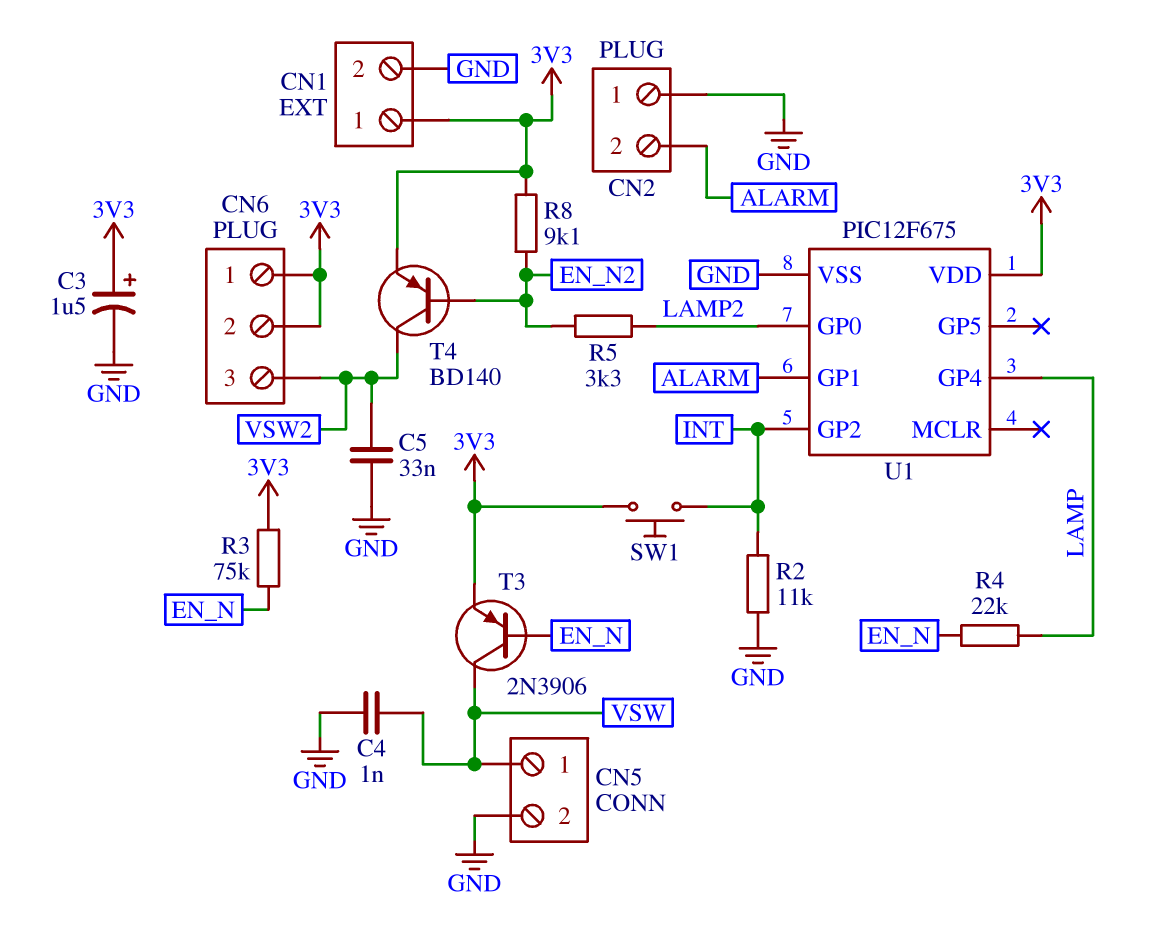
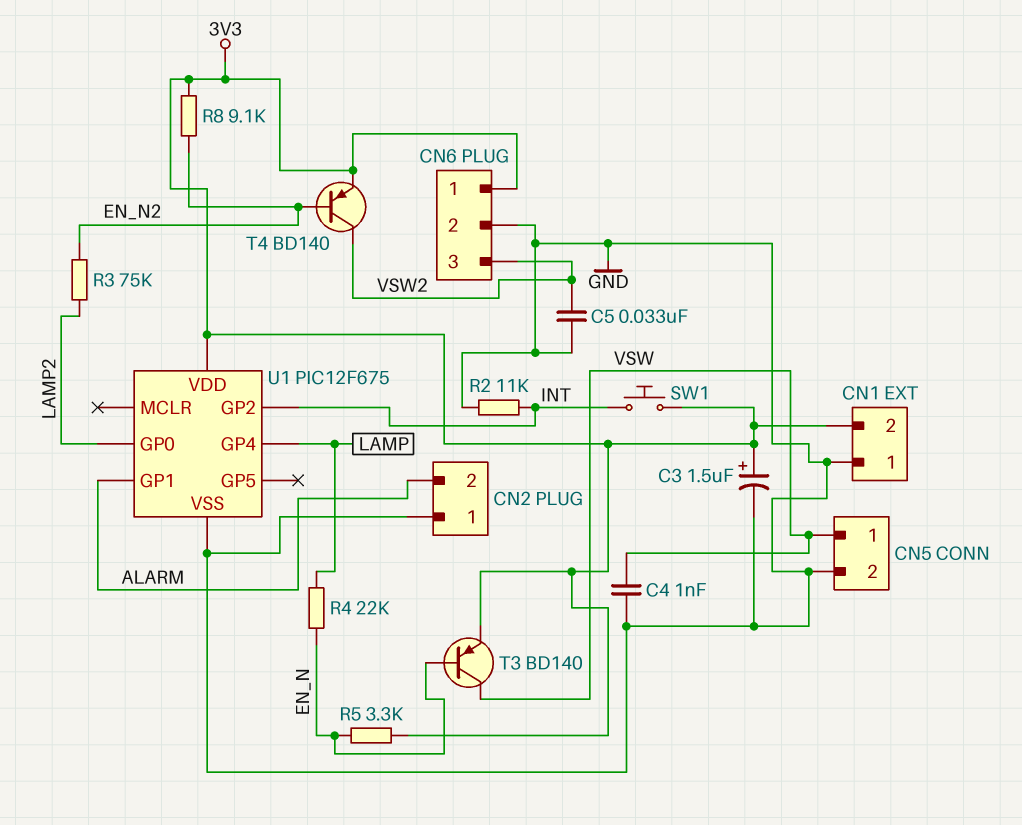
CN1 pin 1: 3V3 -> GND
CN1 pin 2: GND -> 3V3
CN6 pin 2: 3V3 -> GND
R3: 75k (3V3, EN_N) -> 75k (EN_N2, LAMP2)
R5: 3.3k (EN_N2, LAMP2) -> 3.3k (3V3, EN_N)
T3: PNP 2N3906 (B EN_N, C VSW, E 3V3) -> PNP BD140 (B EN_N, C VSW, E 3V3)

